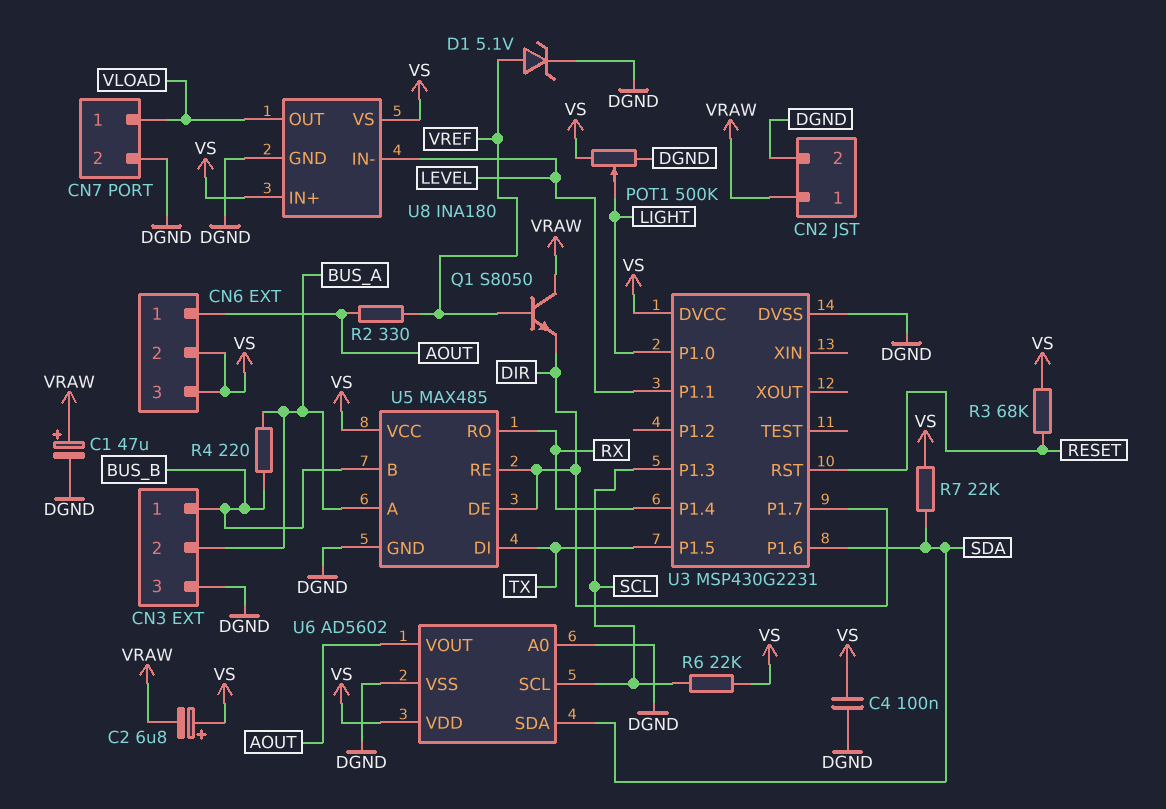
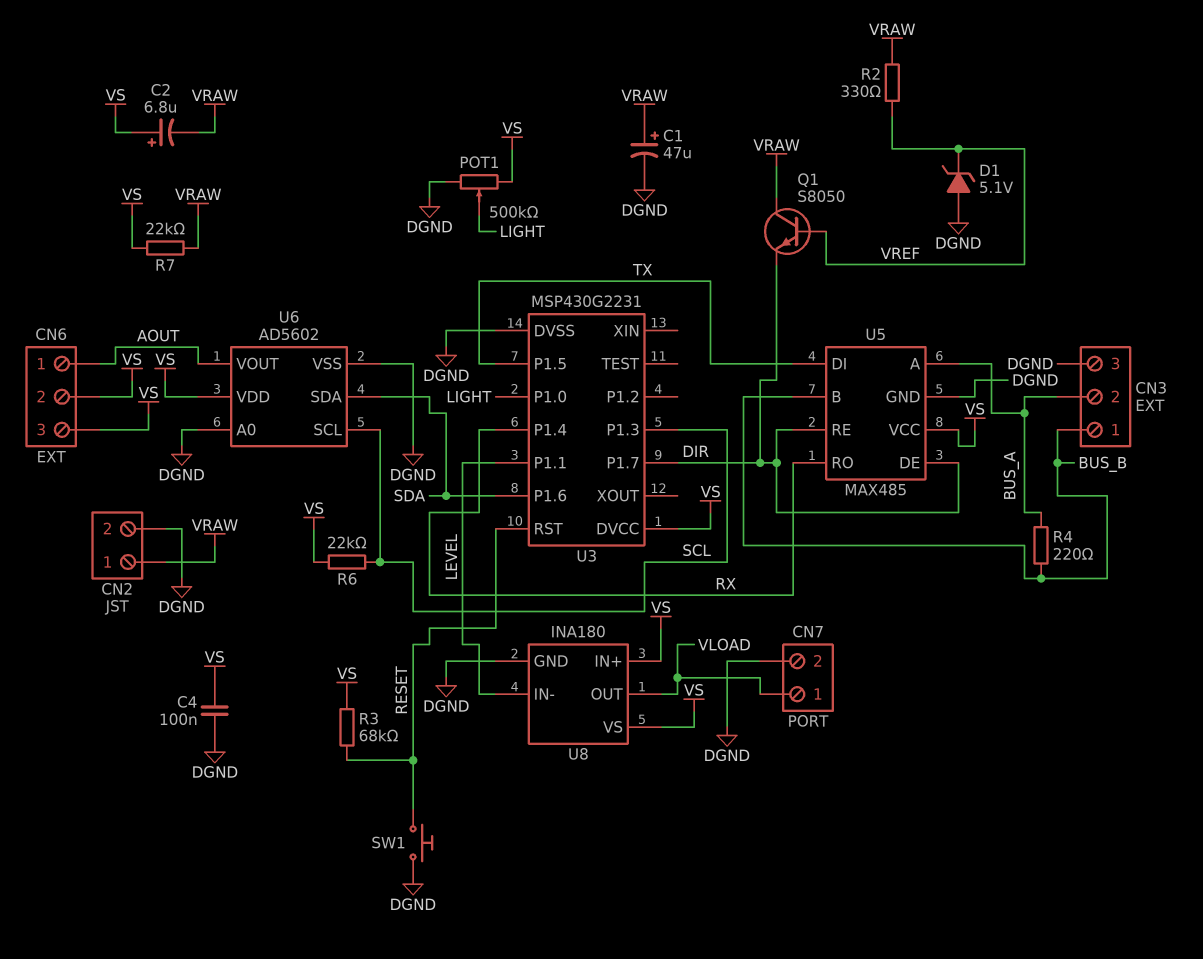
D1: zener 5.1V (A VREF, K DGND) -> zener 5.1V (A DGND, K VREF)
R2: 330 (AOUT, VREF) -> 330 (VRAW, VREF)
R7: 22k (SDA, VS) -> 22k (VRAW, VS)
SW1: none -> button (DGND, RESET)

